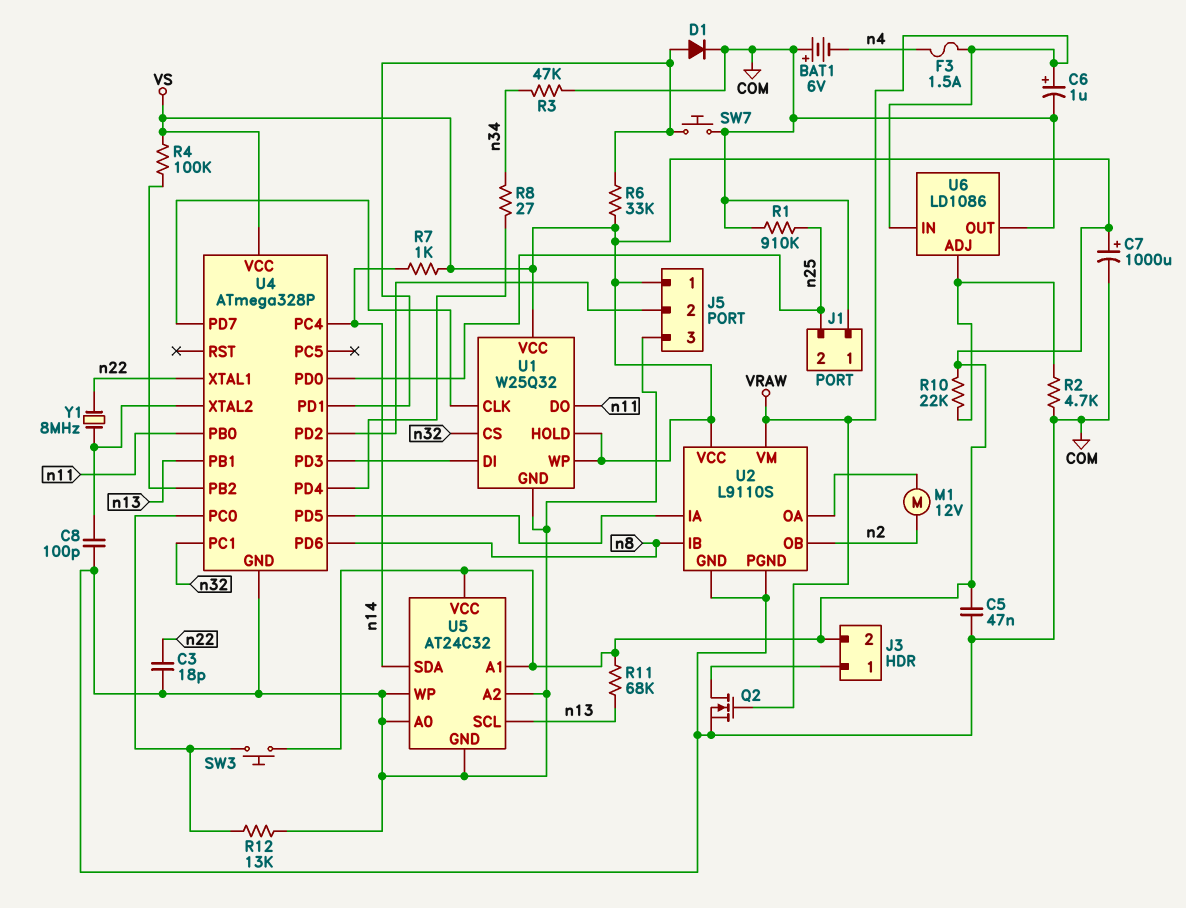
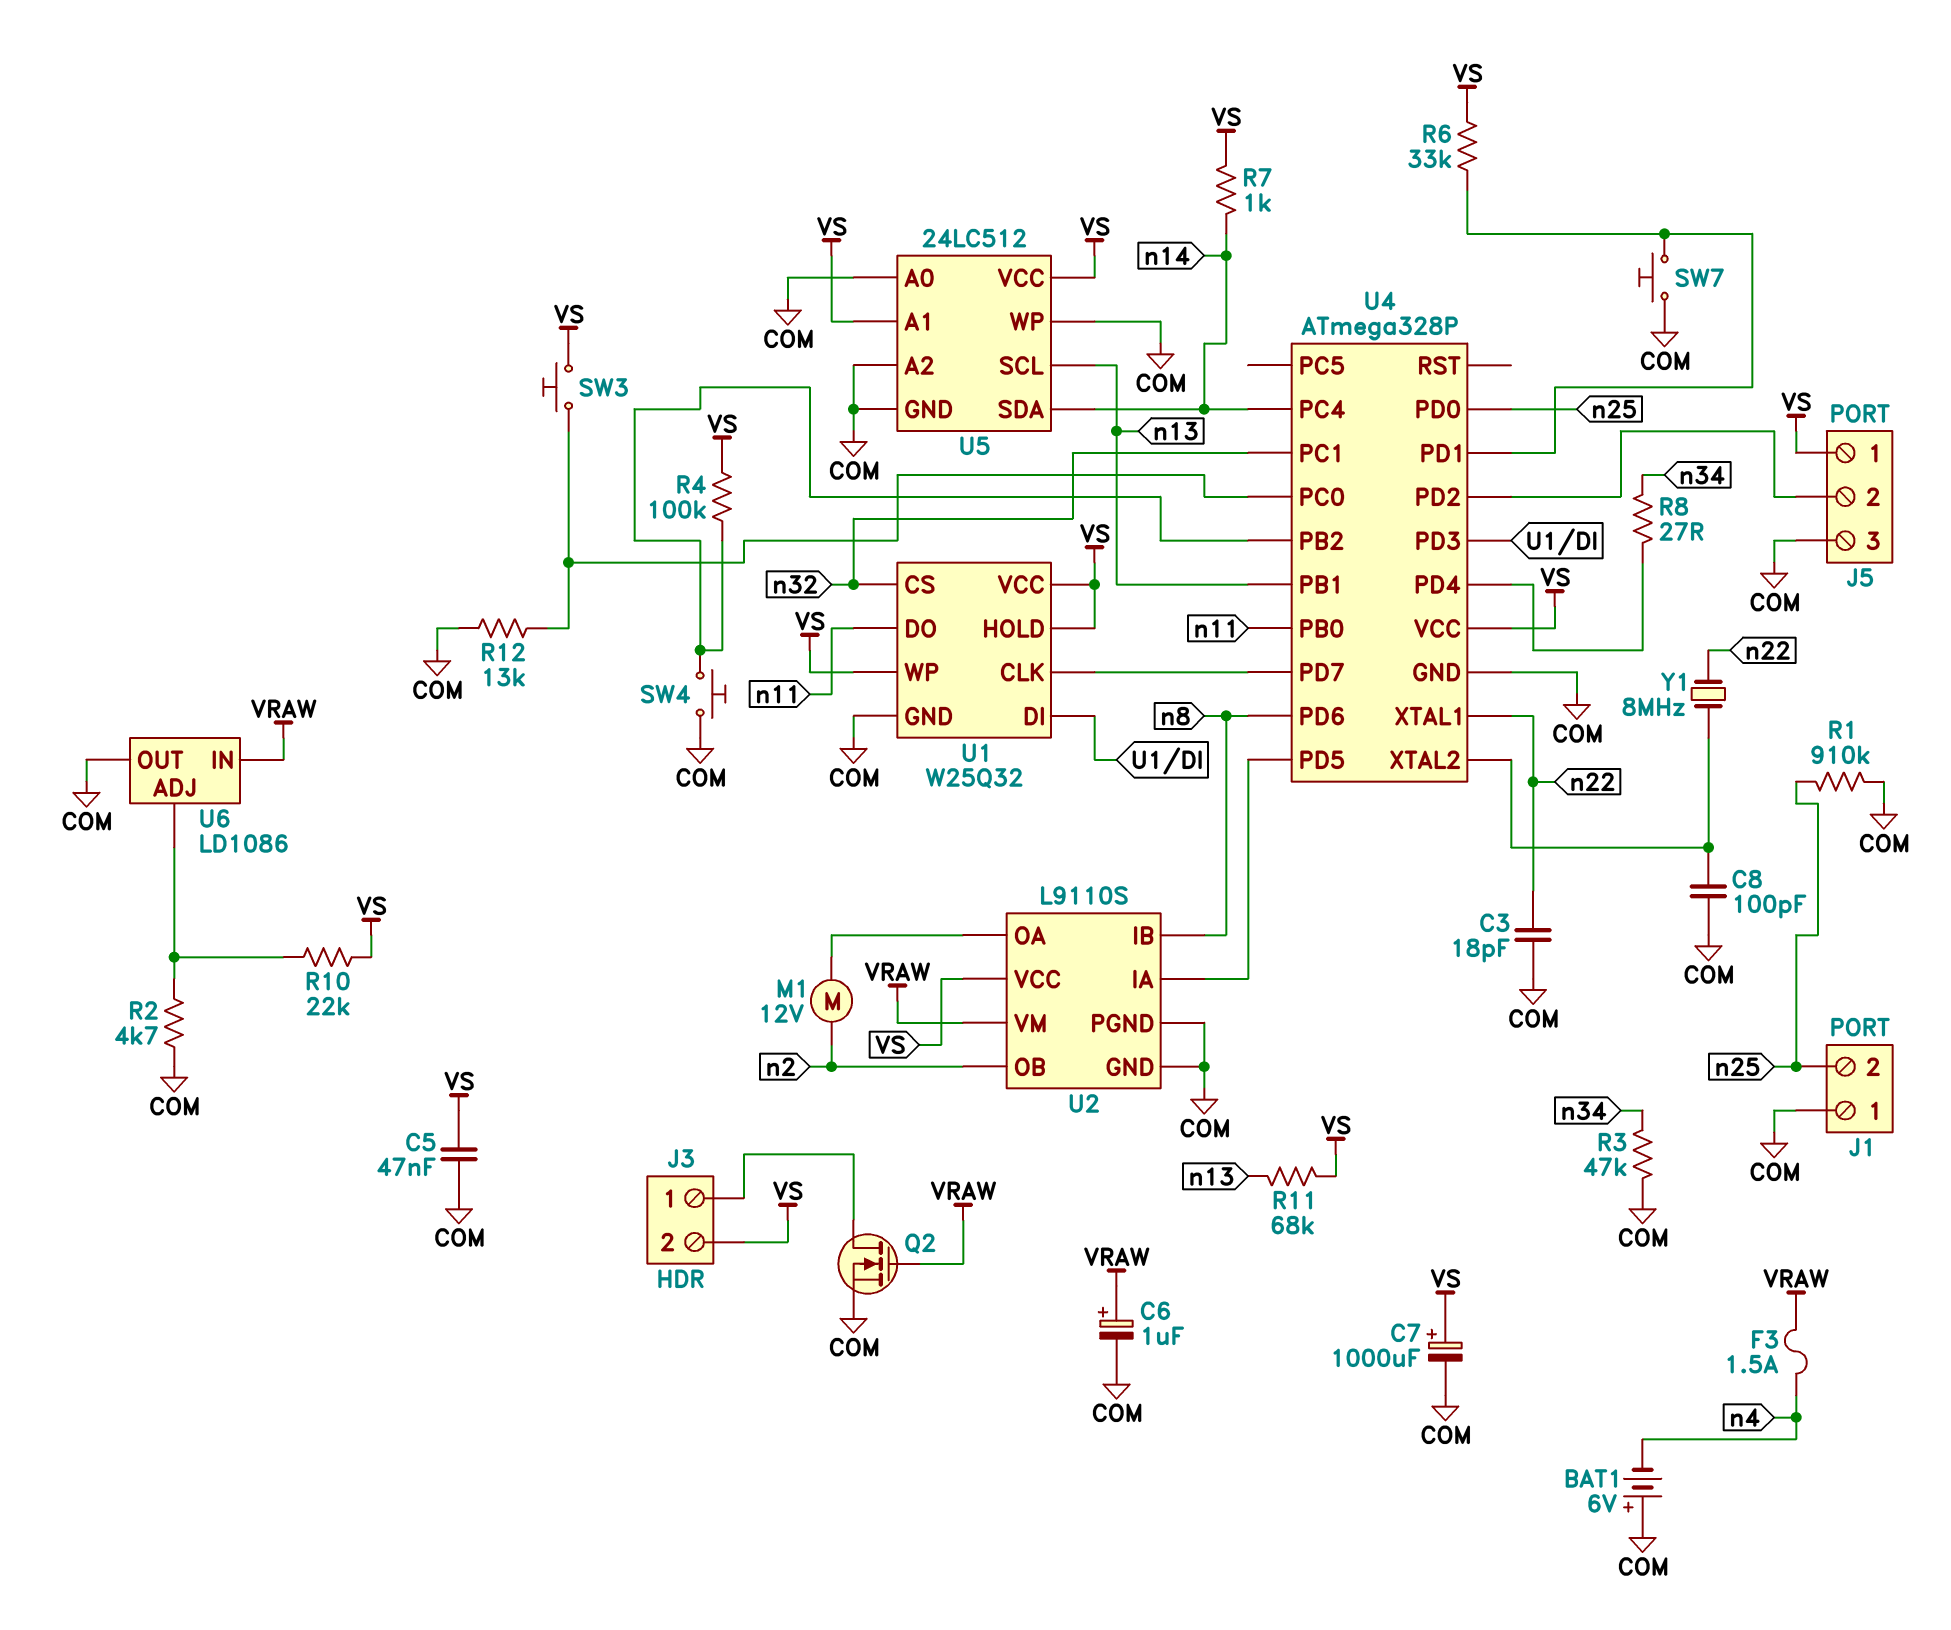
D1: diode (A U4/PD1, K COM) -> none
SW4: none -> button (COM, U4/PB2)
U5: AT24C32 -> 24LC512

